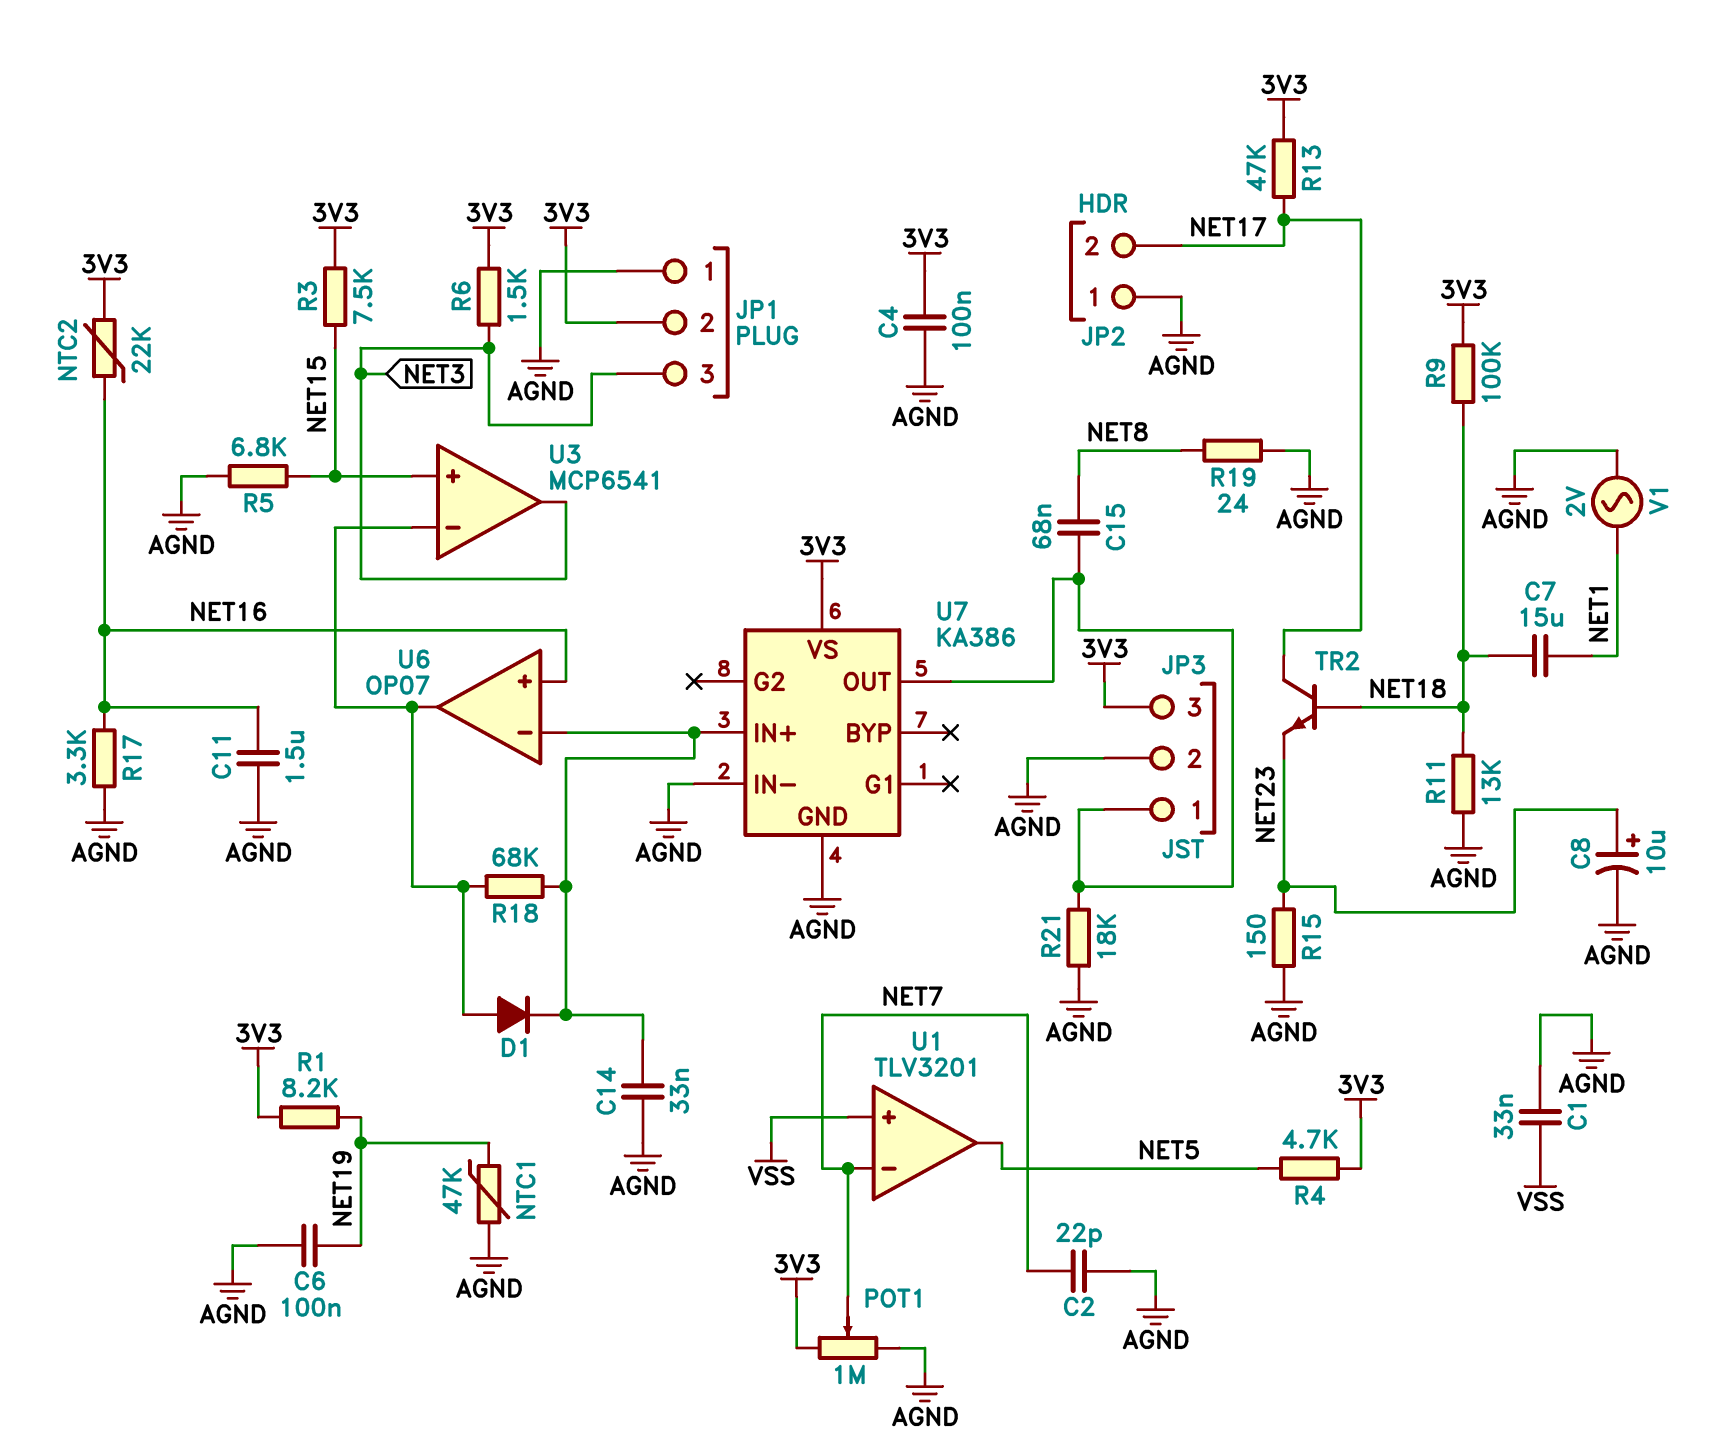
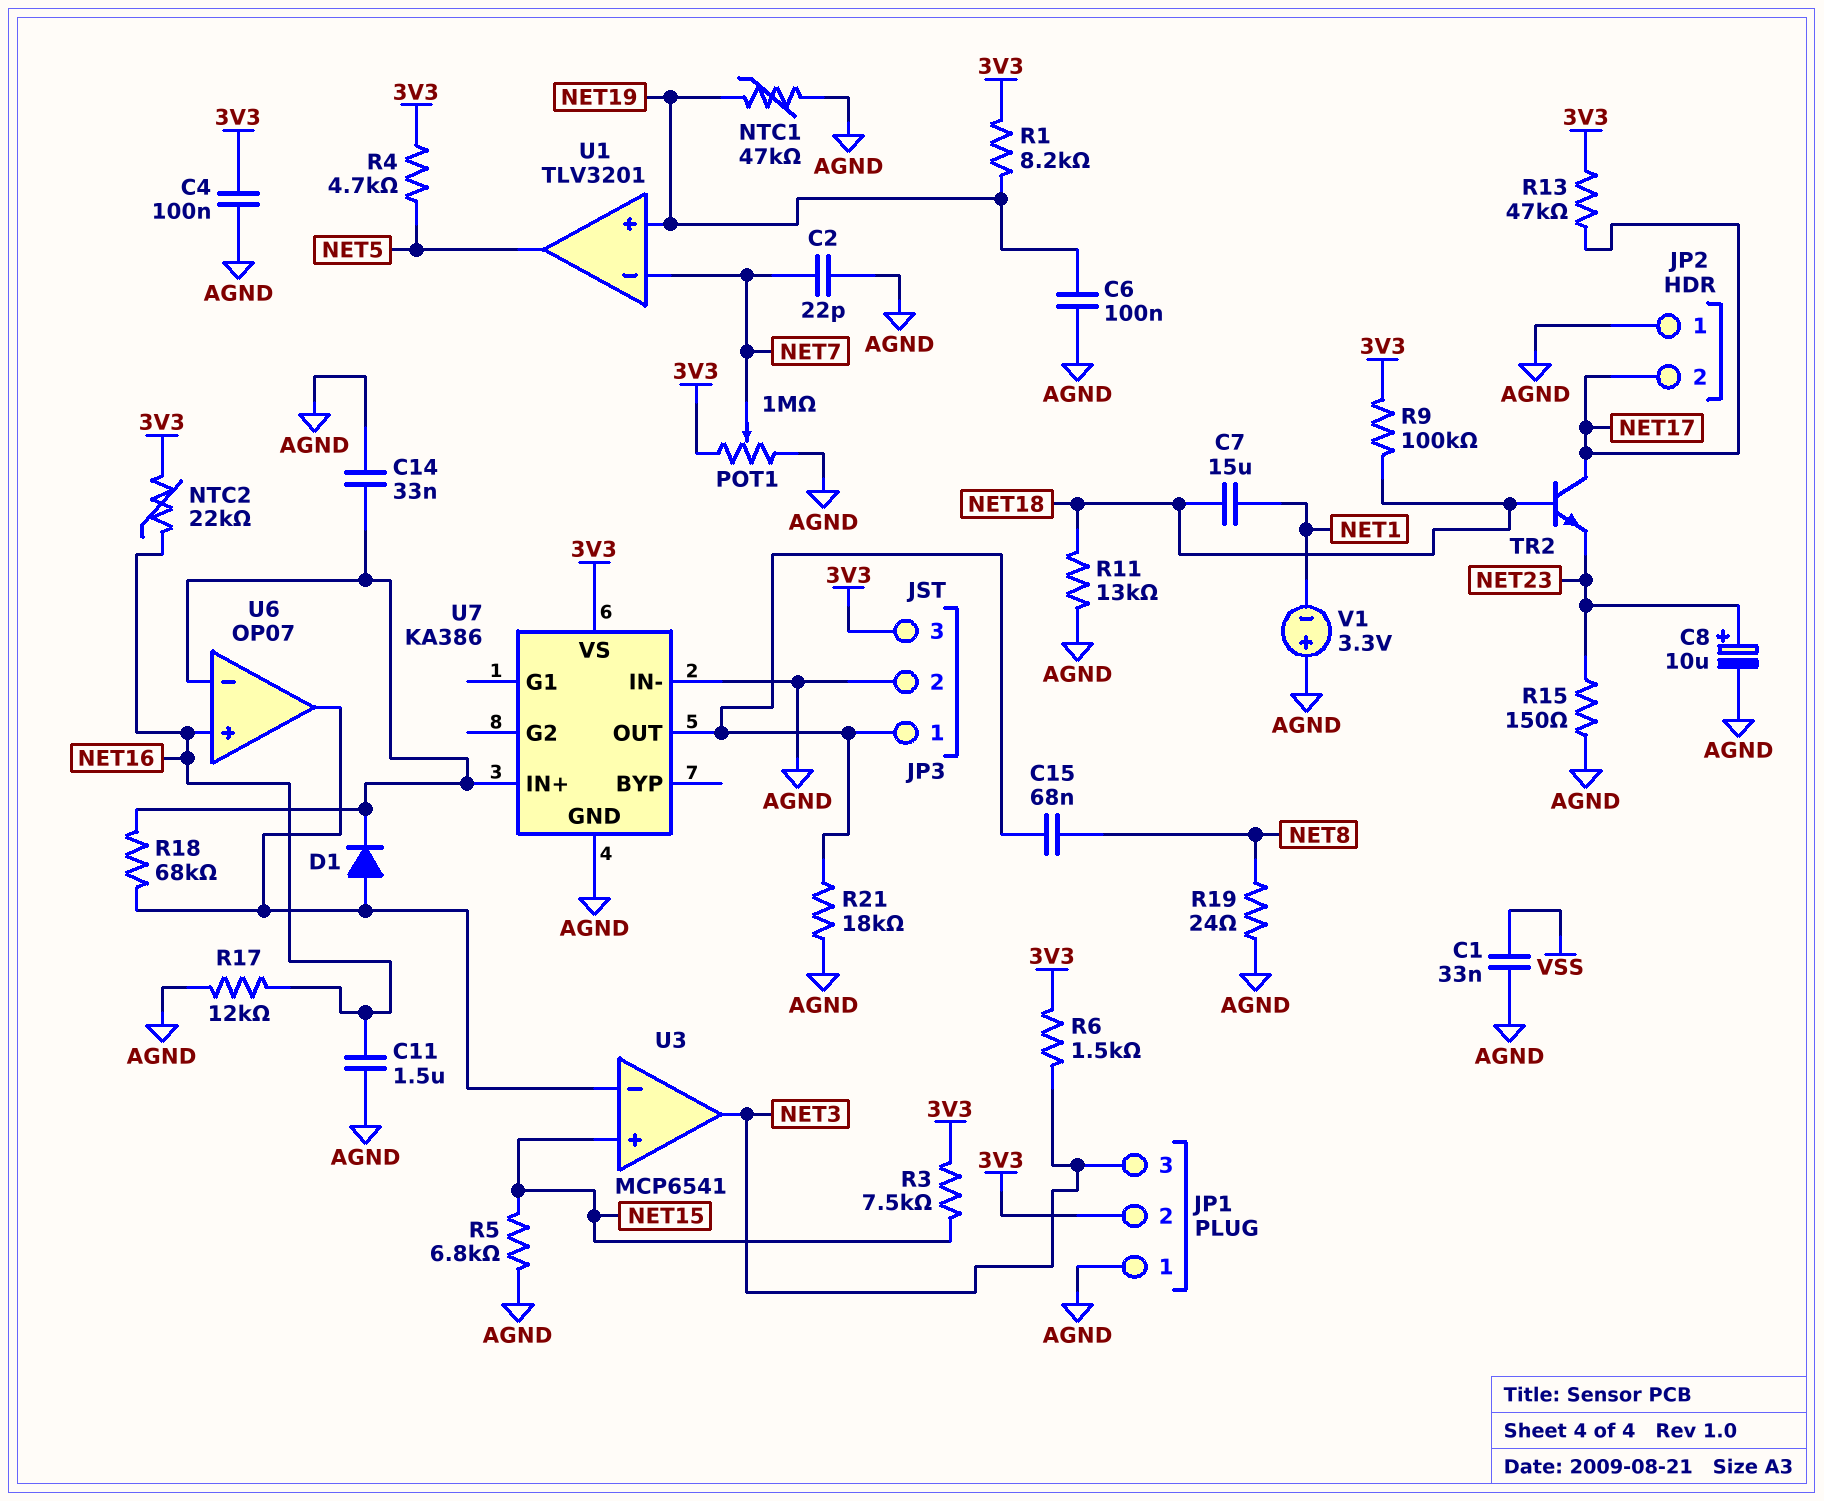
R17: 3.3k (AGND, NET16) -> 12k (AGND, NET16)
U1 pin in+: VSS -> NET19
V1: AC 2V (AGND, NET1) -> 3.3V (plus AGND, minus NET1)

